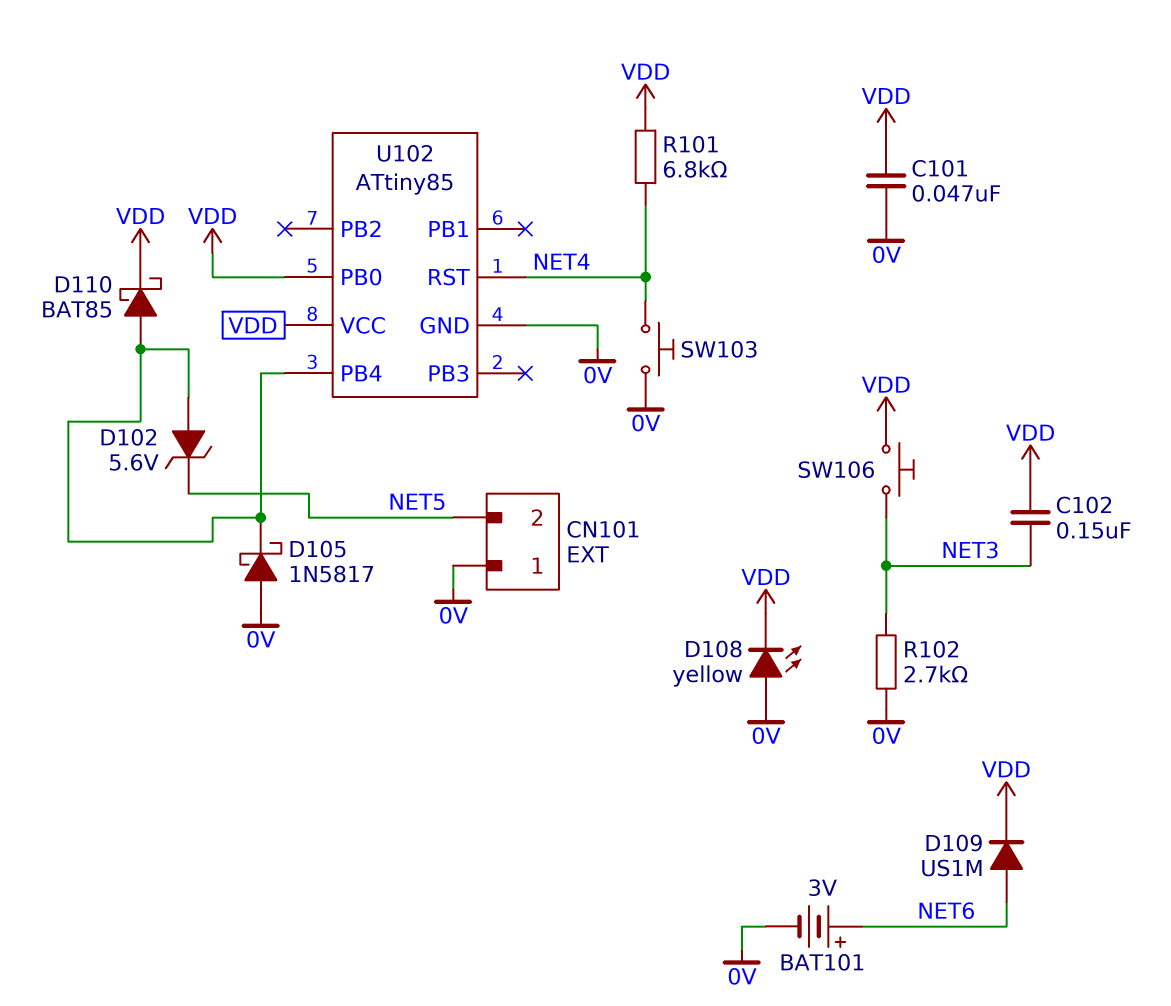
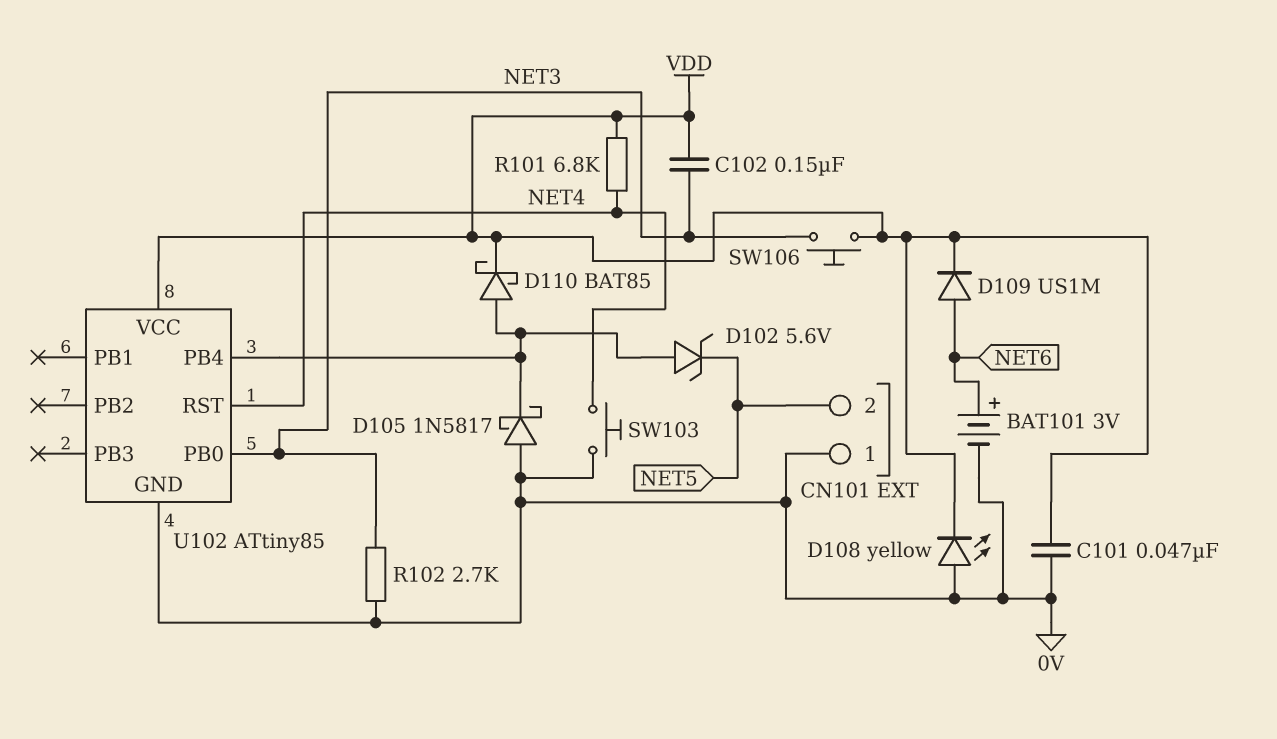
U102 pin PB0: VDD -> NET3

